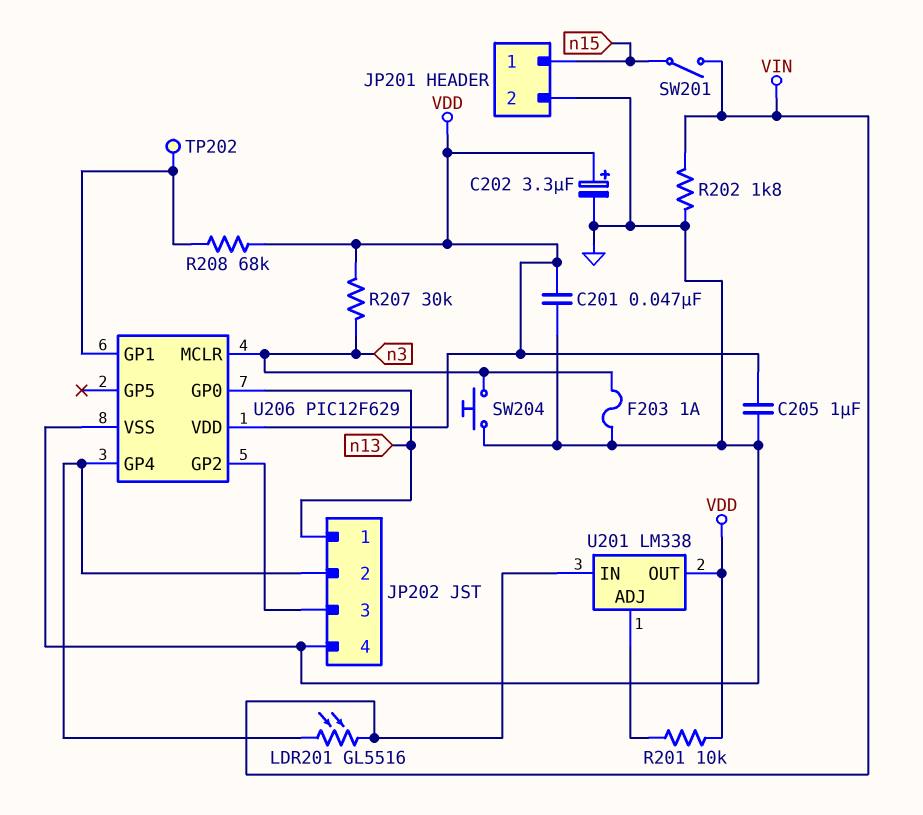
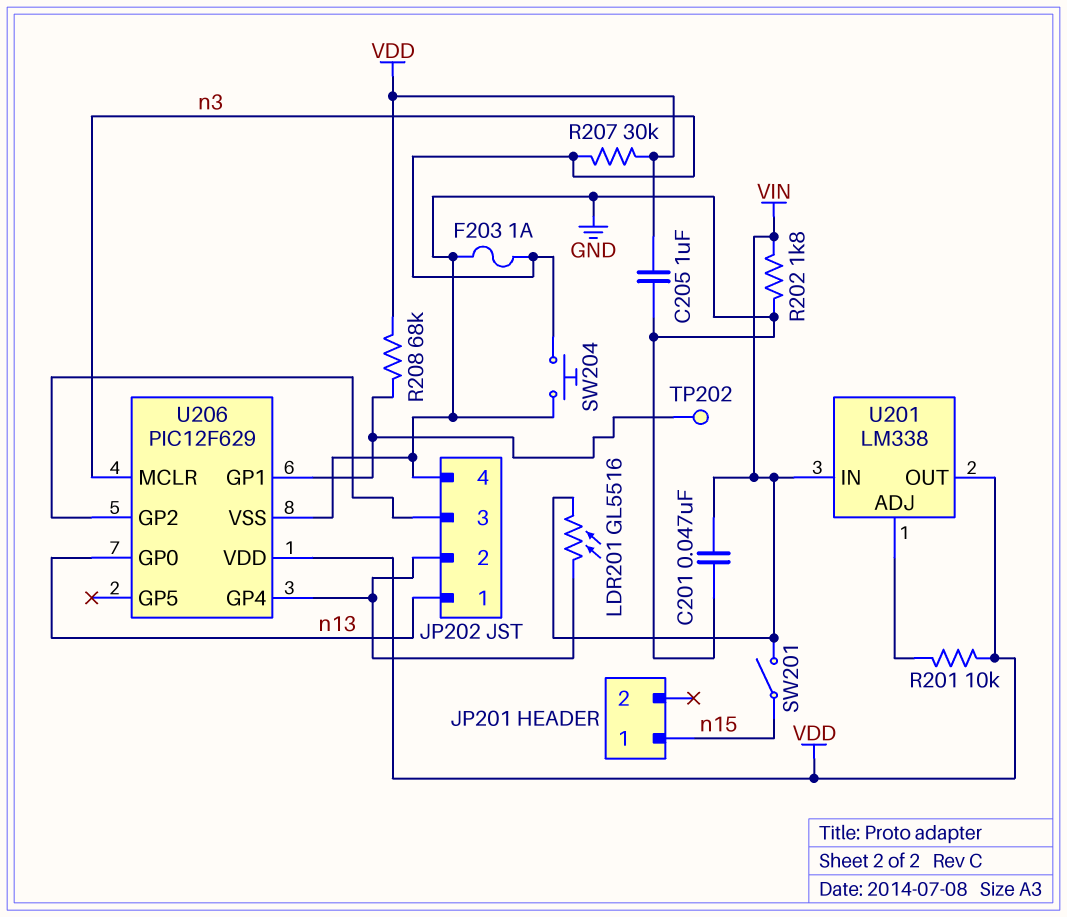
C201: 47nF (GND, VDD) -> 47nF (GND, VIN)
C202: 3.3uF (plus VDD, minus GND) -> none
JP201 pin 2: GND -> none

